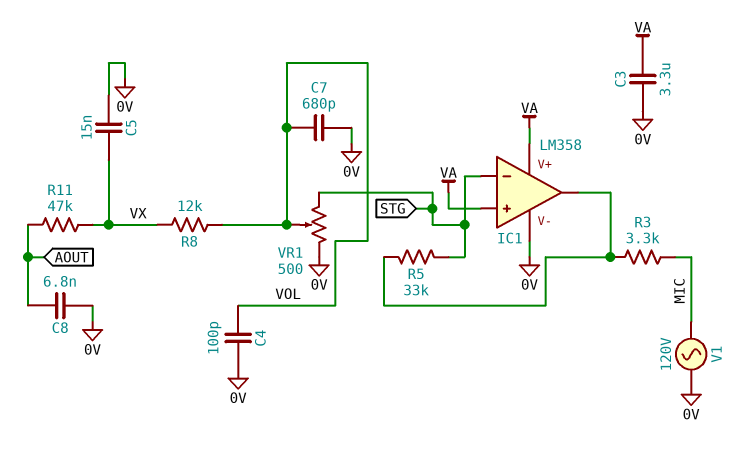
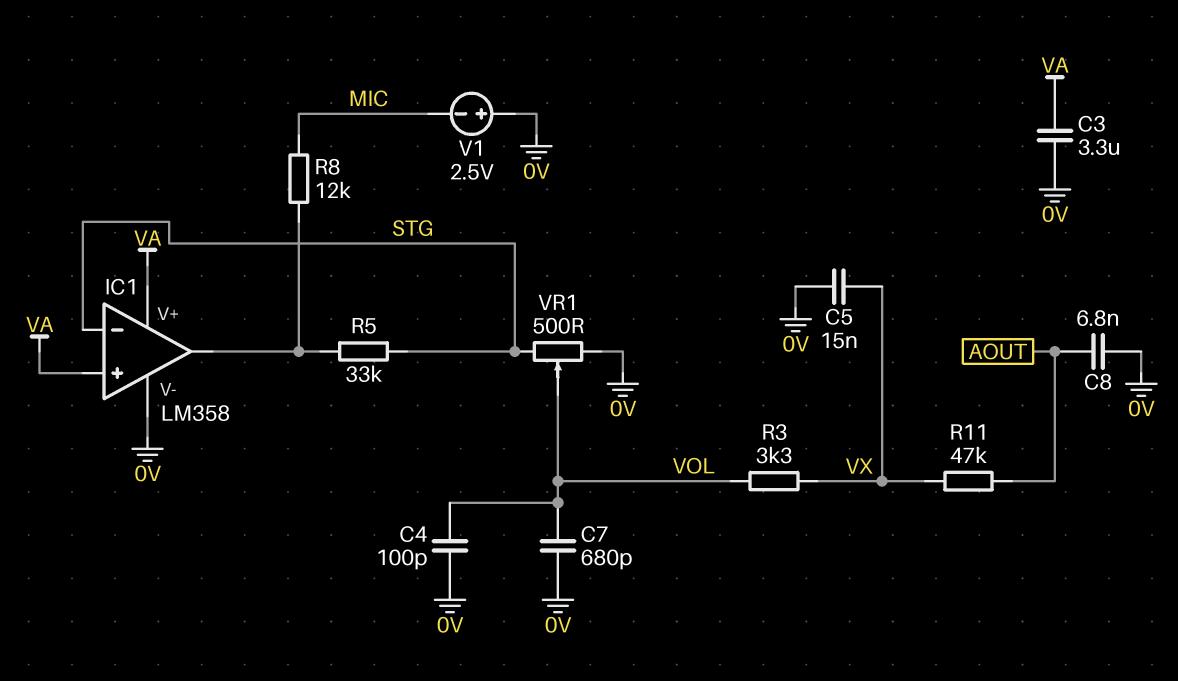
R3: 3.3k (IC1/out, MIC) -> 3.3k (VOL, VX)
R8: 12k (VOL, VX) -> 12k (IC1/out, MIC)
V1: AC 120V (0V, MIC) -> 2.5V (plus 0V, minus MIC)

